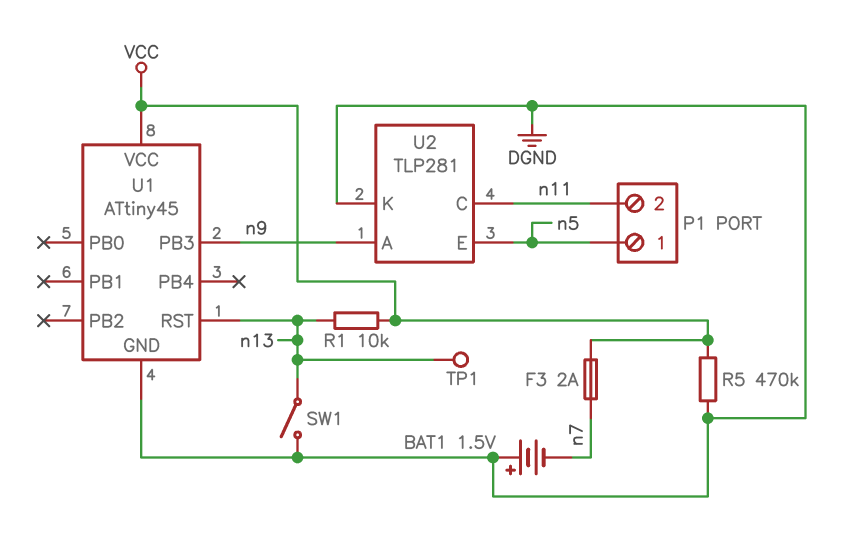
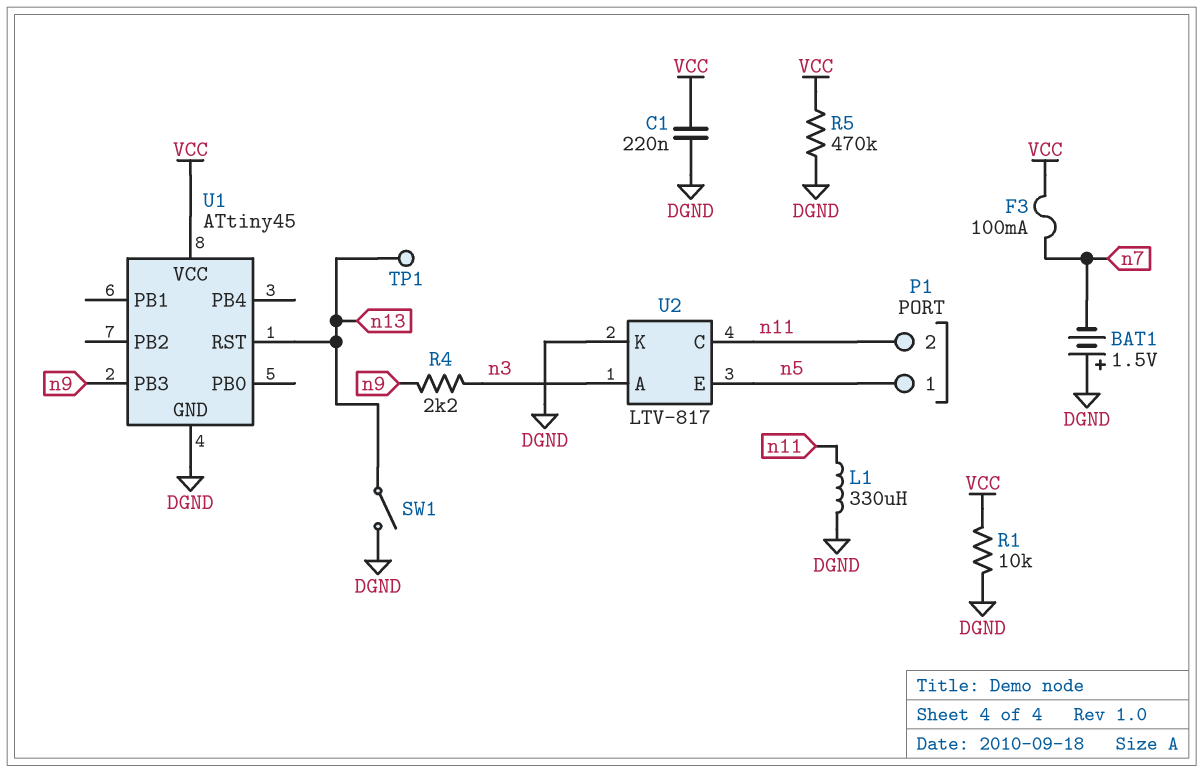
C1: none -> 220nF (DGND, VCC)
F3: 2A (VCC, n7) -> 100mA (VCC, n7)
L1: none -> 330uH (DGND, n11)
R1: 10k (VCC, n13) -> 10k (DGND, VCC)
R4: none -> 2.2k (n3, n9)
U2: TLP281 -> LTV-817
U2 pin A: n9 -> n3

